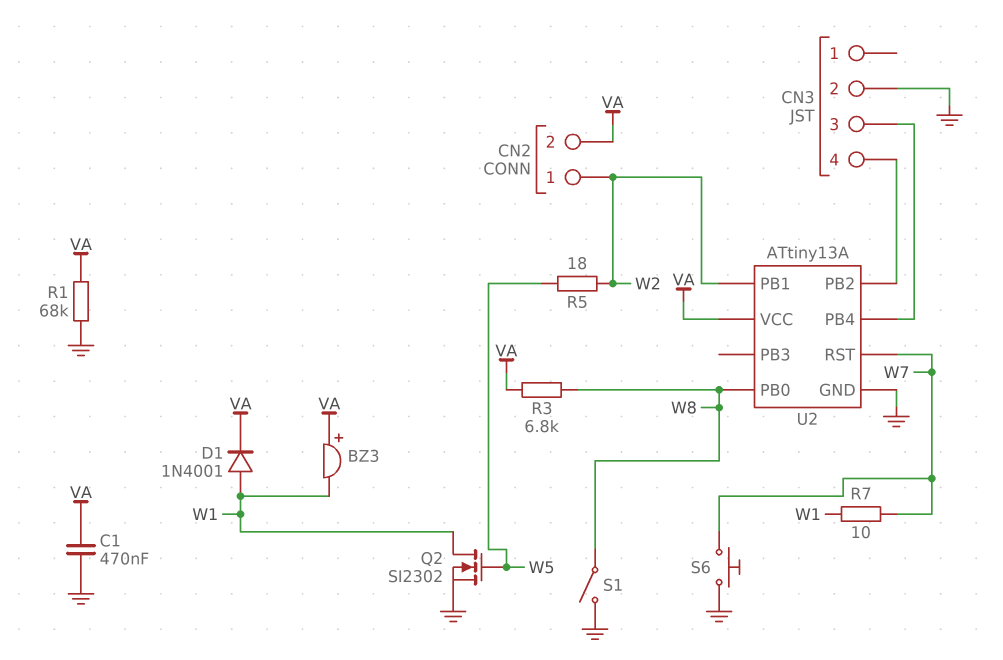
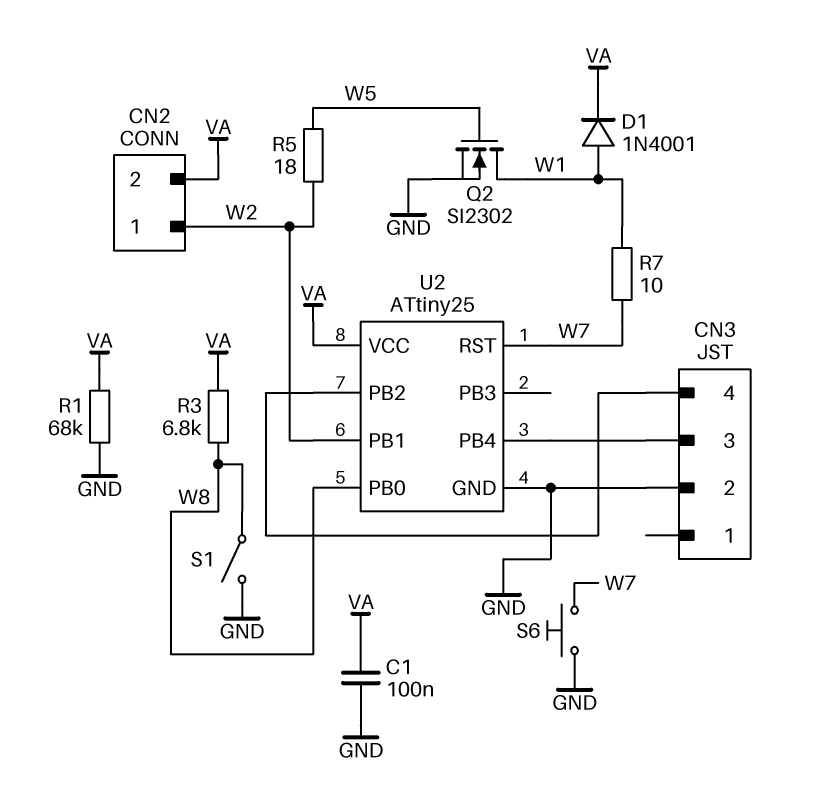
BZ3: buzzer (plus VA, minus W1) -> none
C1: 470nF (GND, VA) -> 100nF (GND, VA)
U2: ATtiny13A -> ATtiny25

